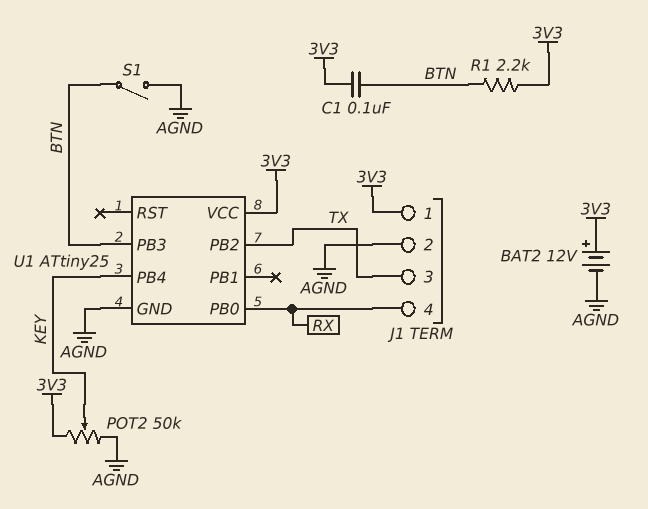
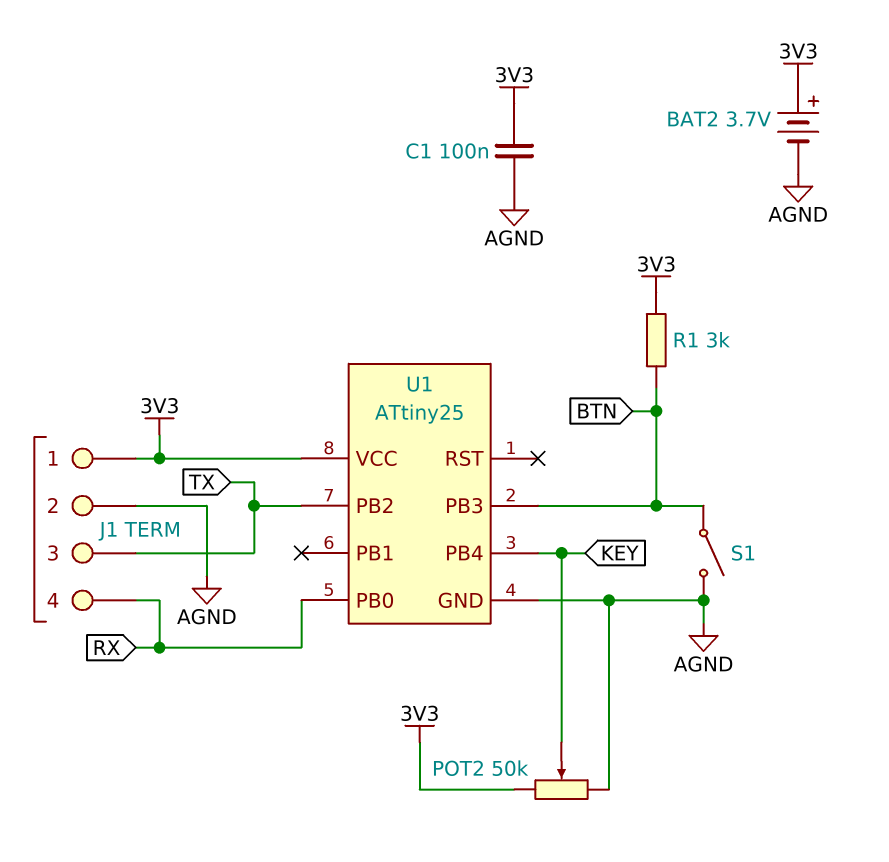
BAT2: 12V (plus 3V3, minus AGND) -> 3.7V (plus 3V3, minus AGND)
C1: 100nF (3V3, BTN) -> 100nF (3V3, AGND)
R1: 2.2k (3V3, BTN) -> 3k (3V3, BTN)

